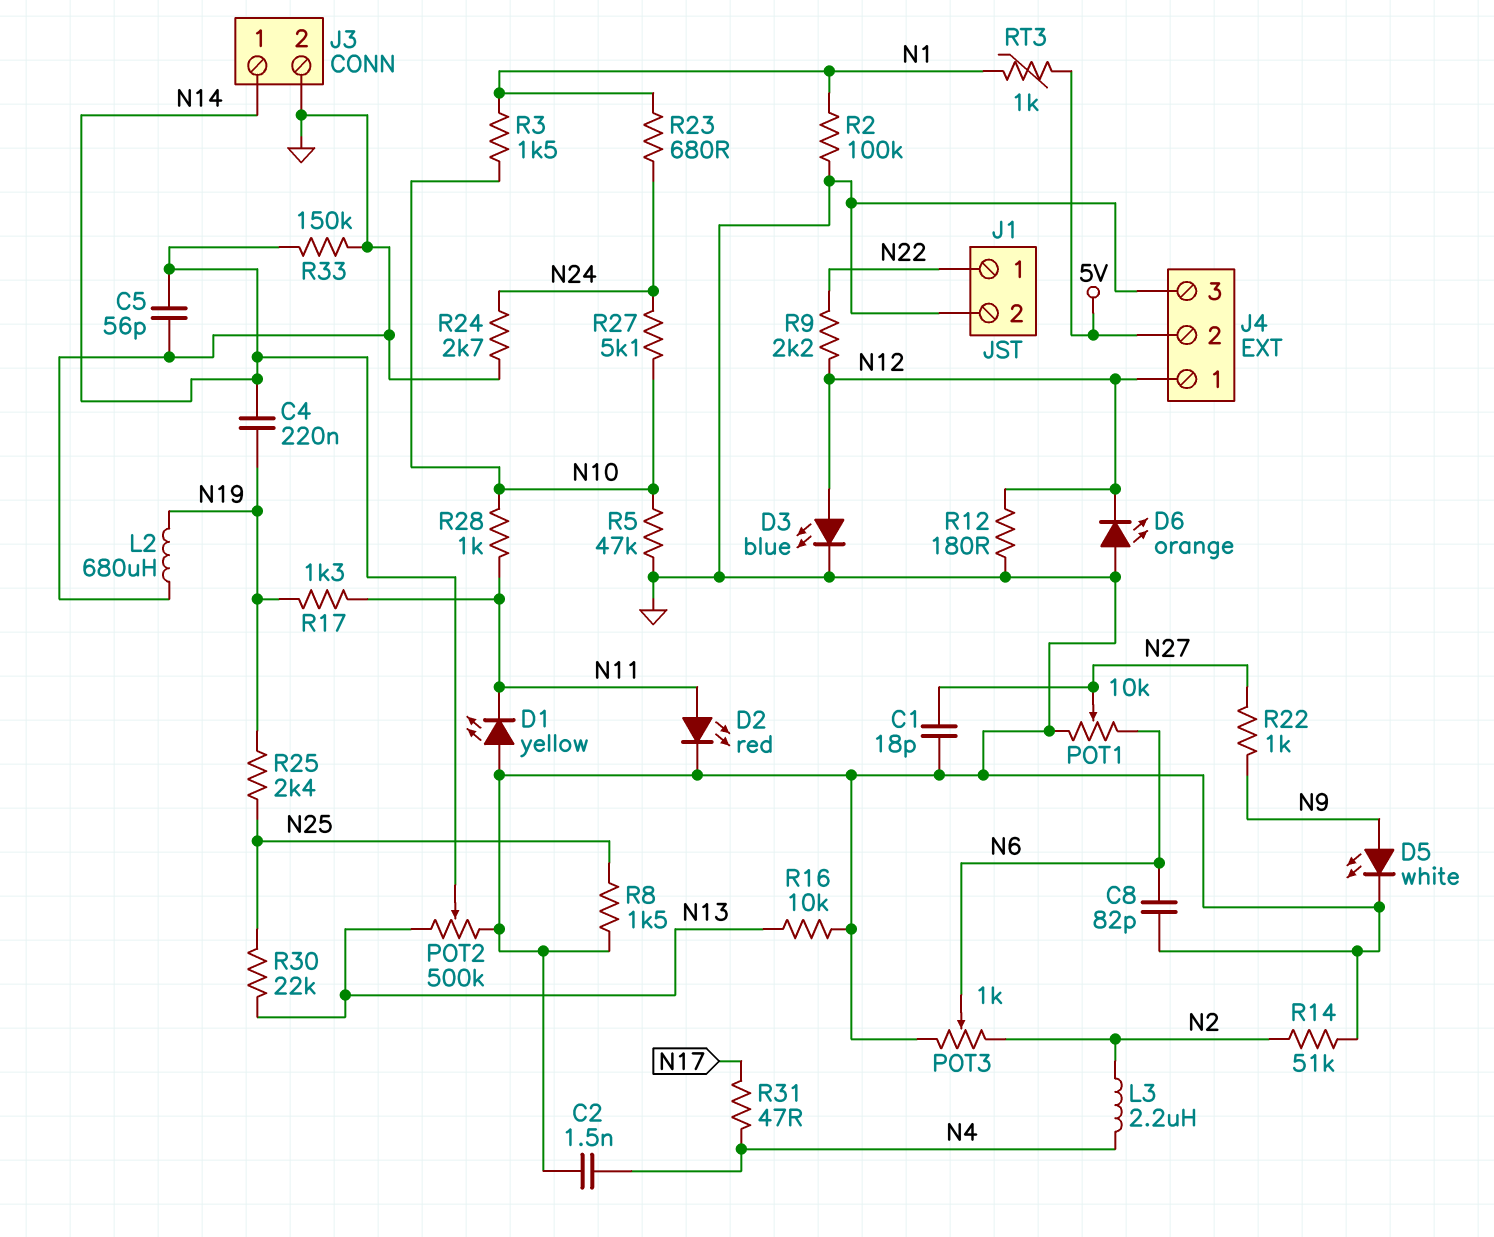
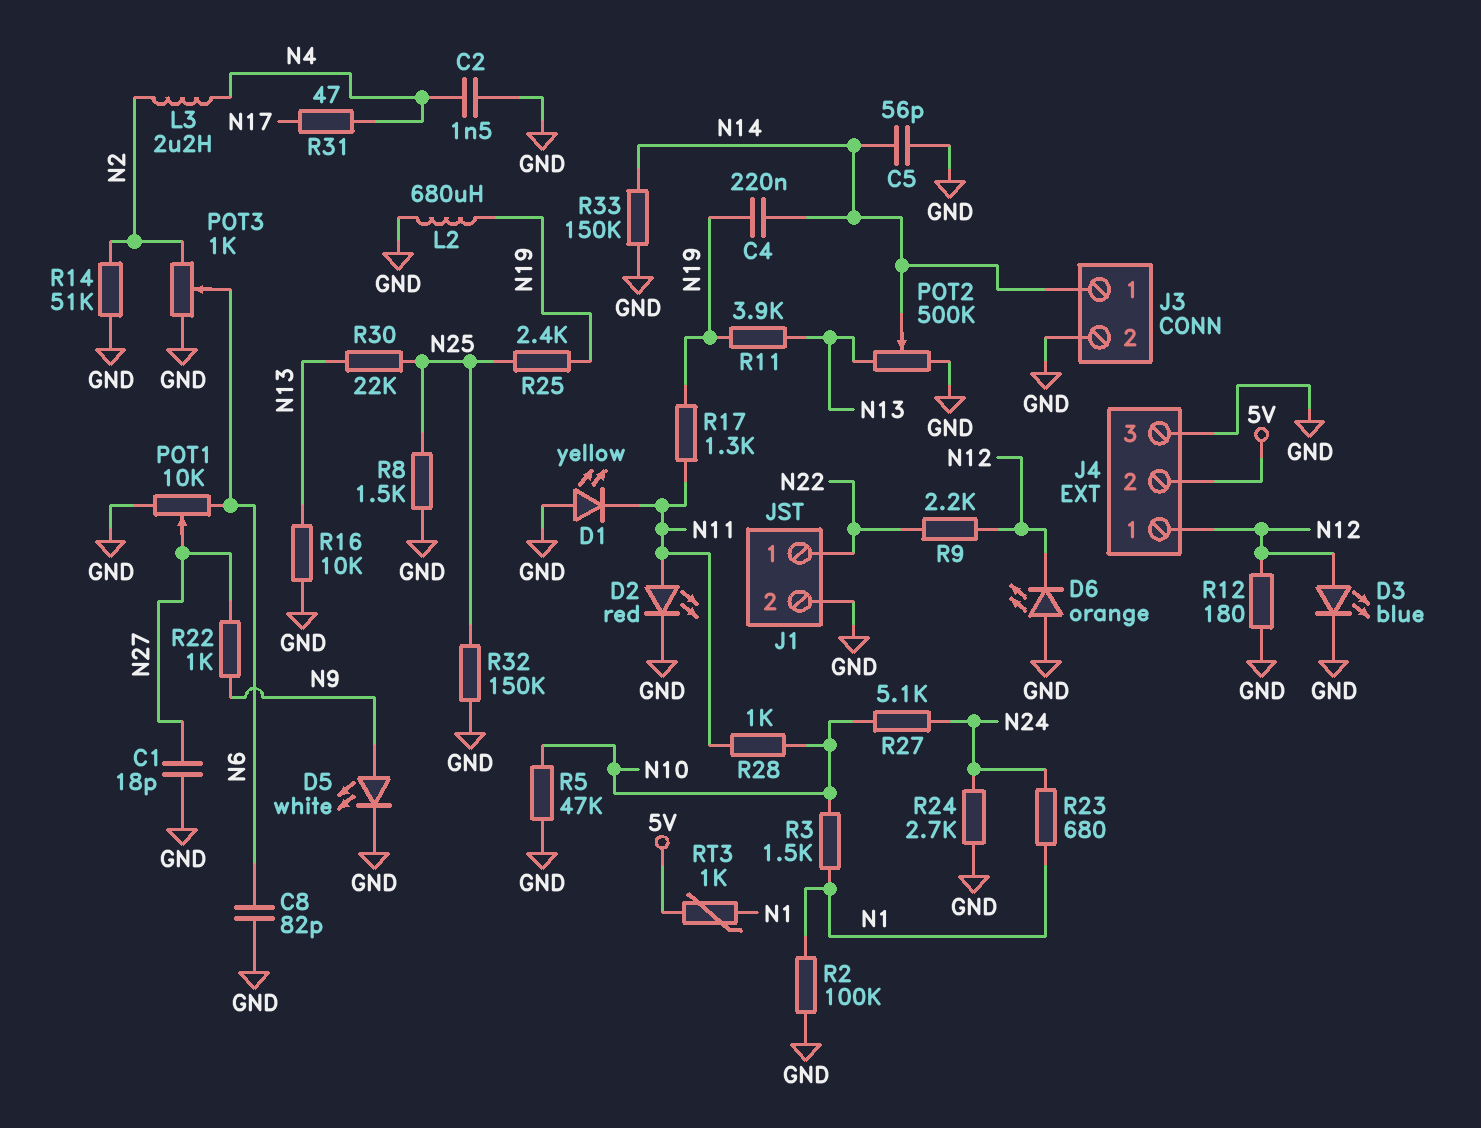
R11: none -> 3.9k (N13, N19)
R32: none -> 150k (GND, N25)

